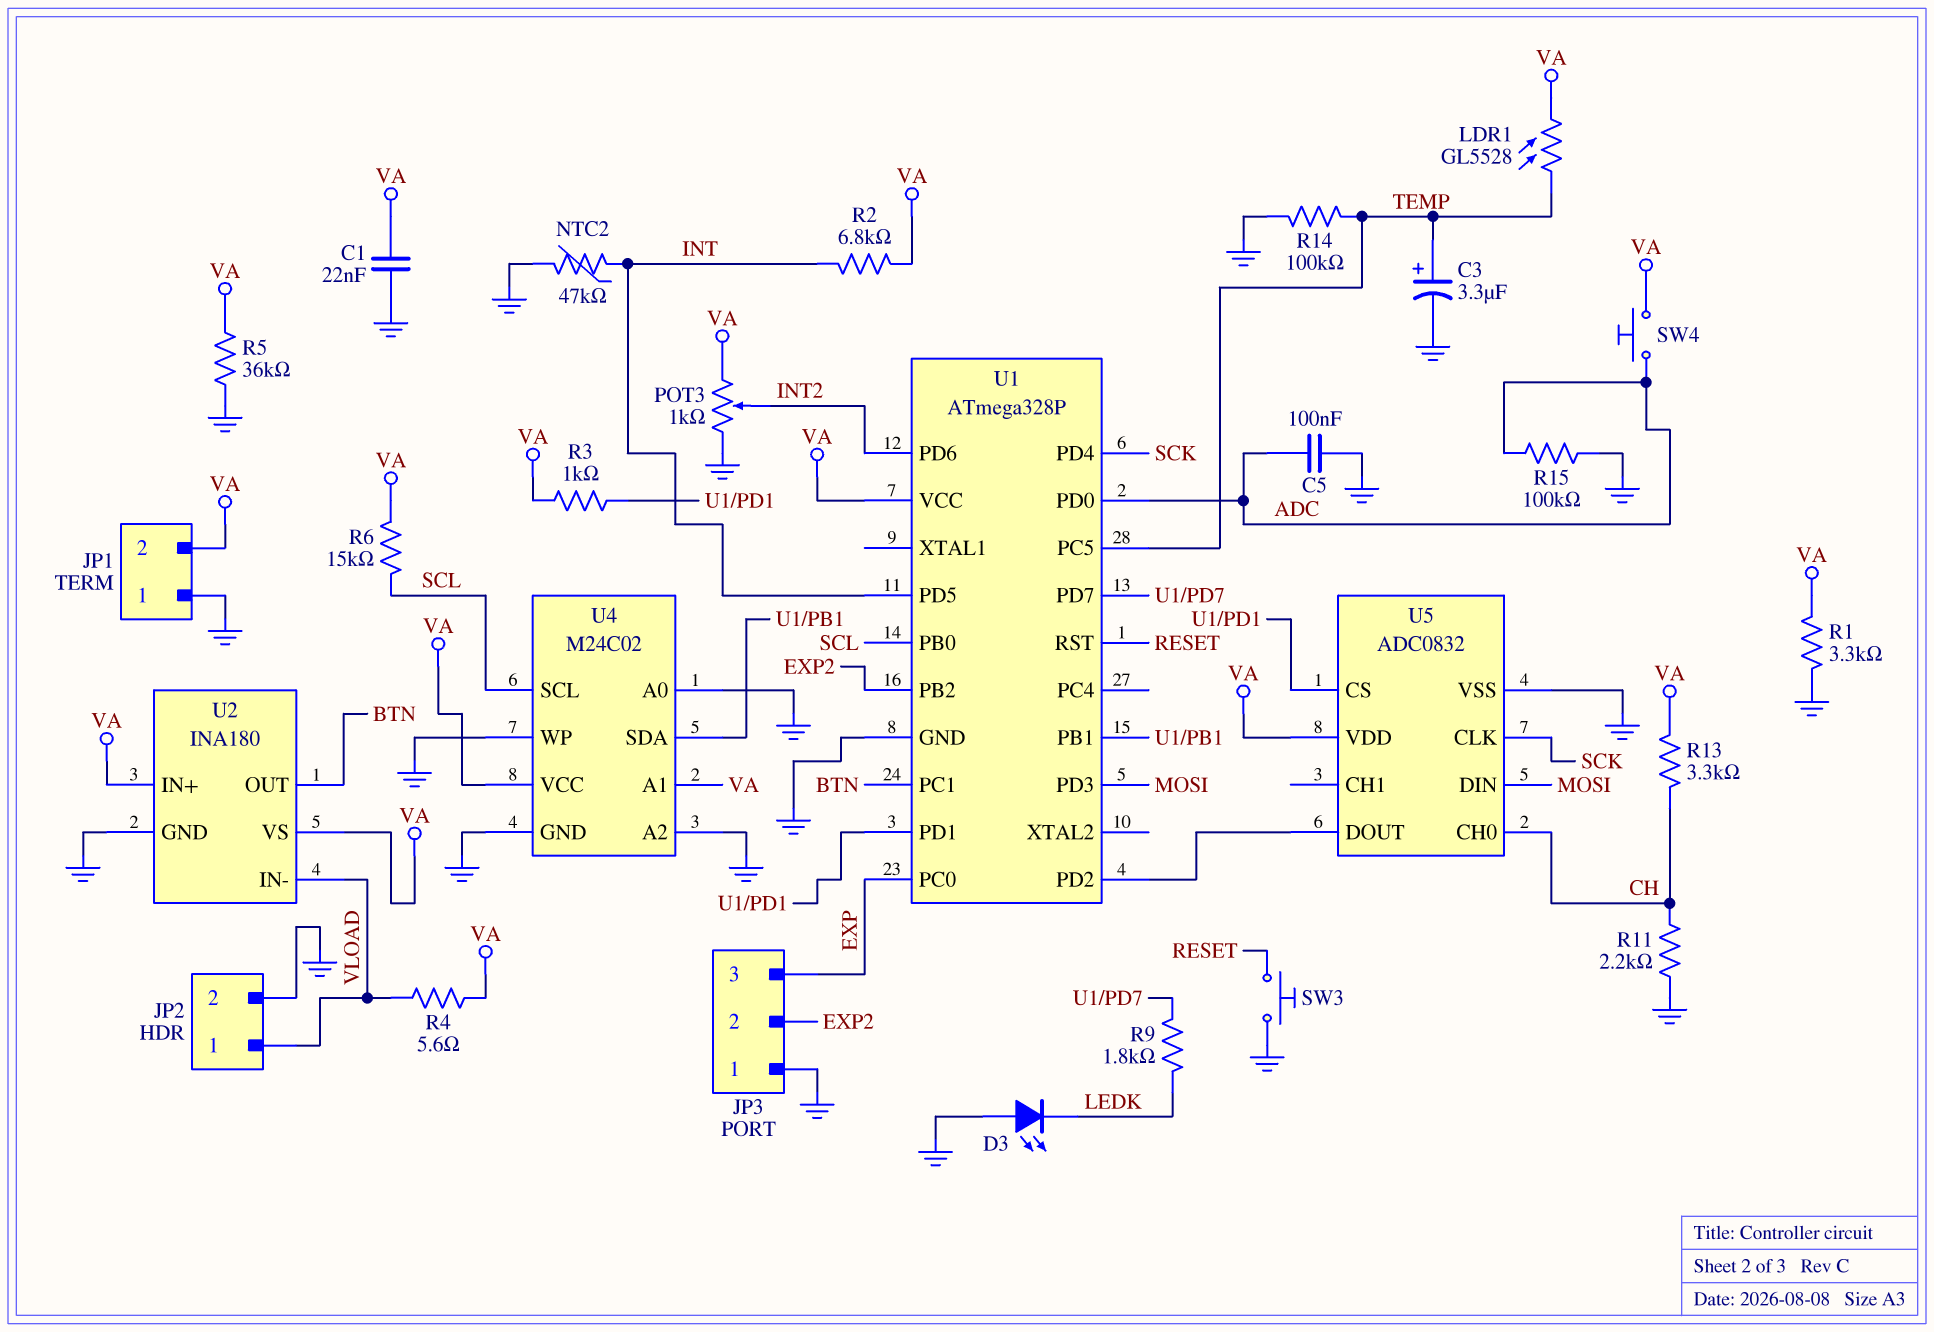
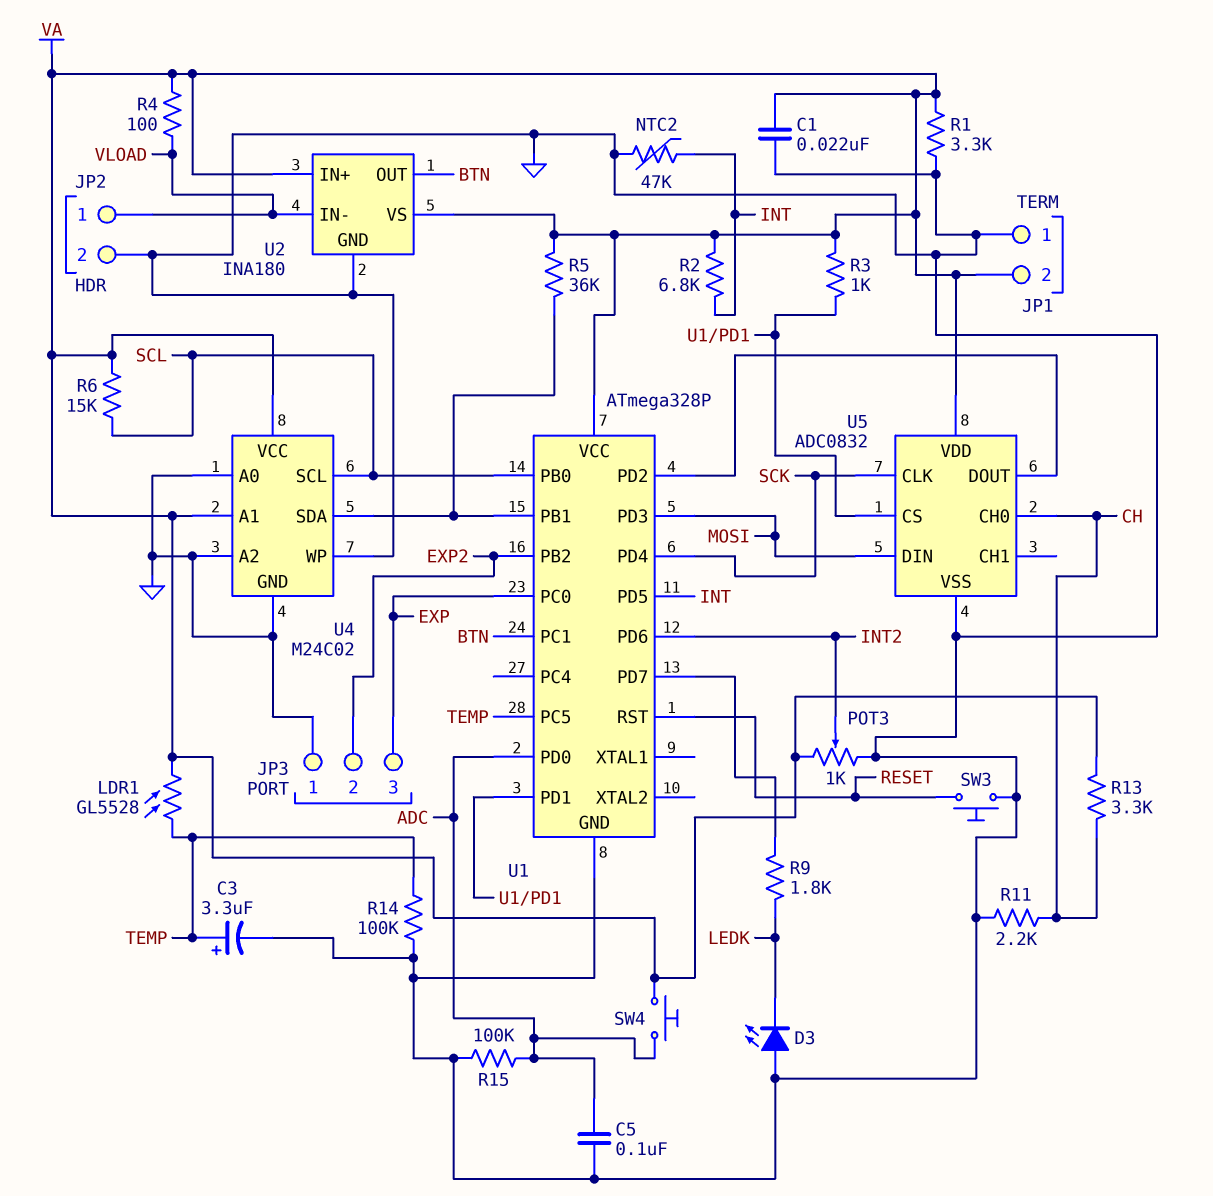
R4: 5.6 (VA, VLOAD) -> 100 (VA, VLOAD)
R5: 36k (GND, VA) -> 36k (U1/PB1, VA)

